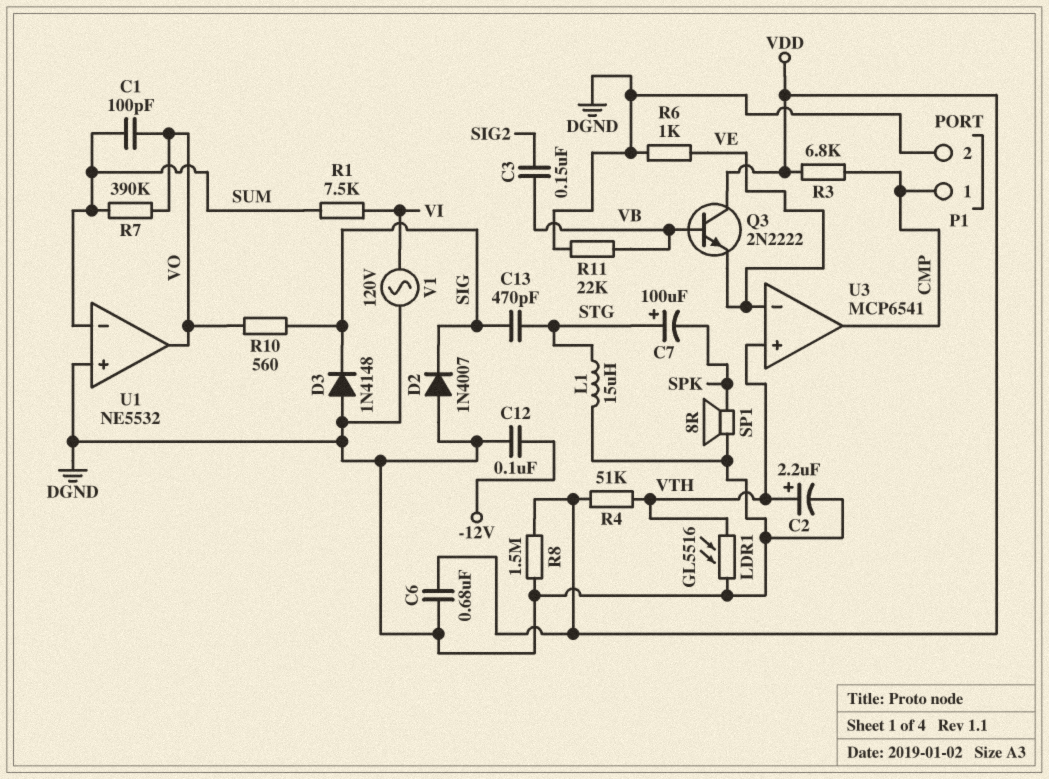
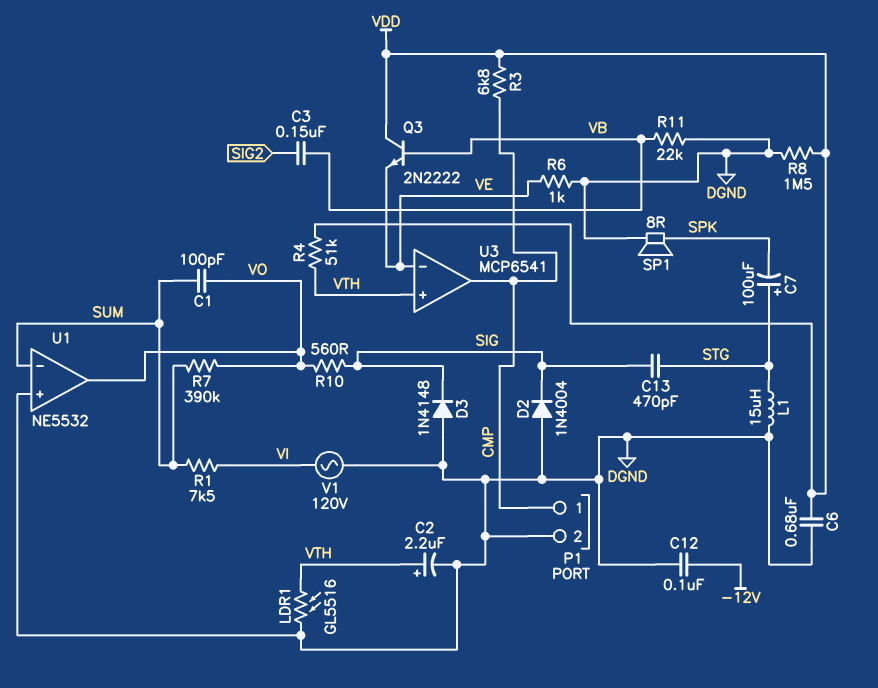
D2: diode 1N4007 (A DGND, K SIG) -> diode 1N4004 (A DGND, K SIG)

